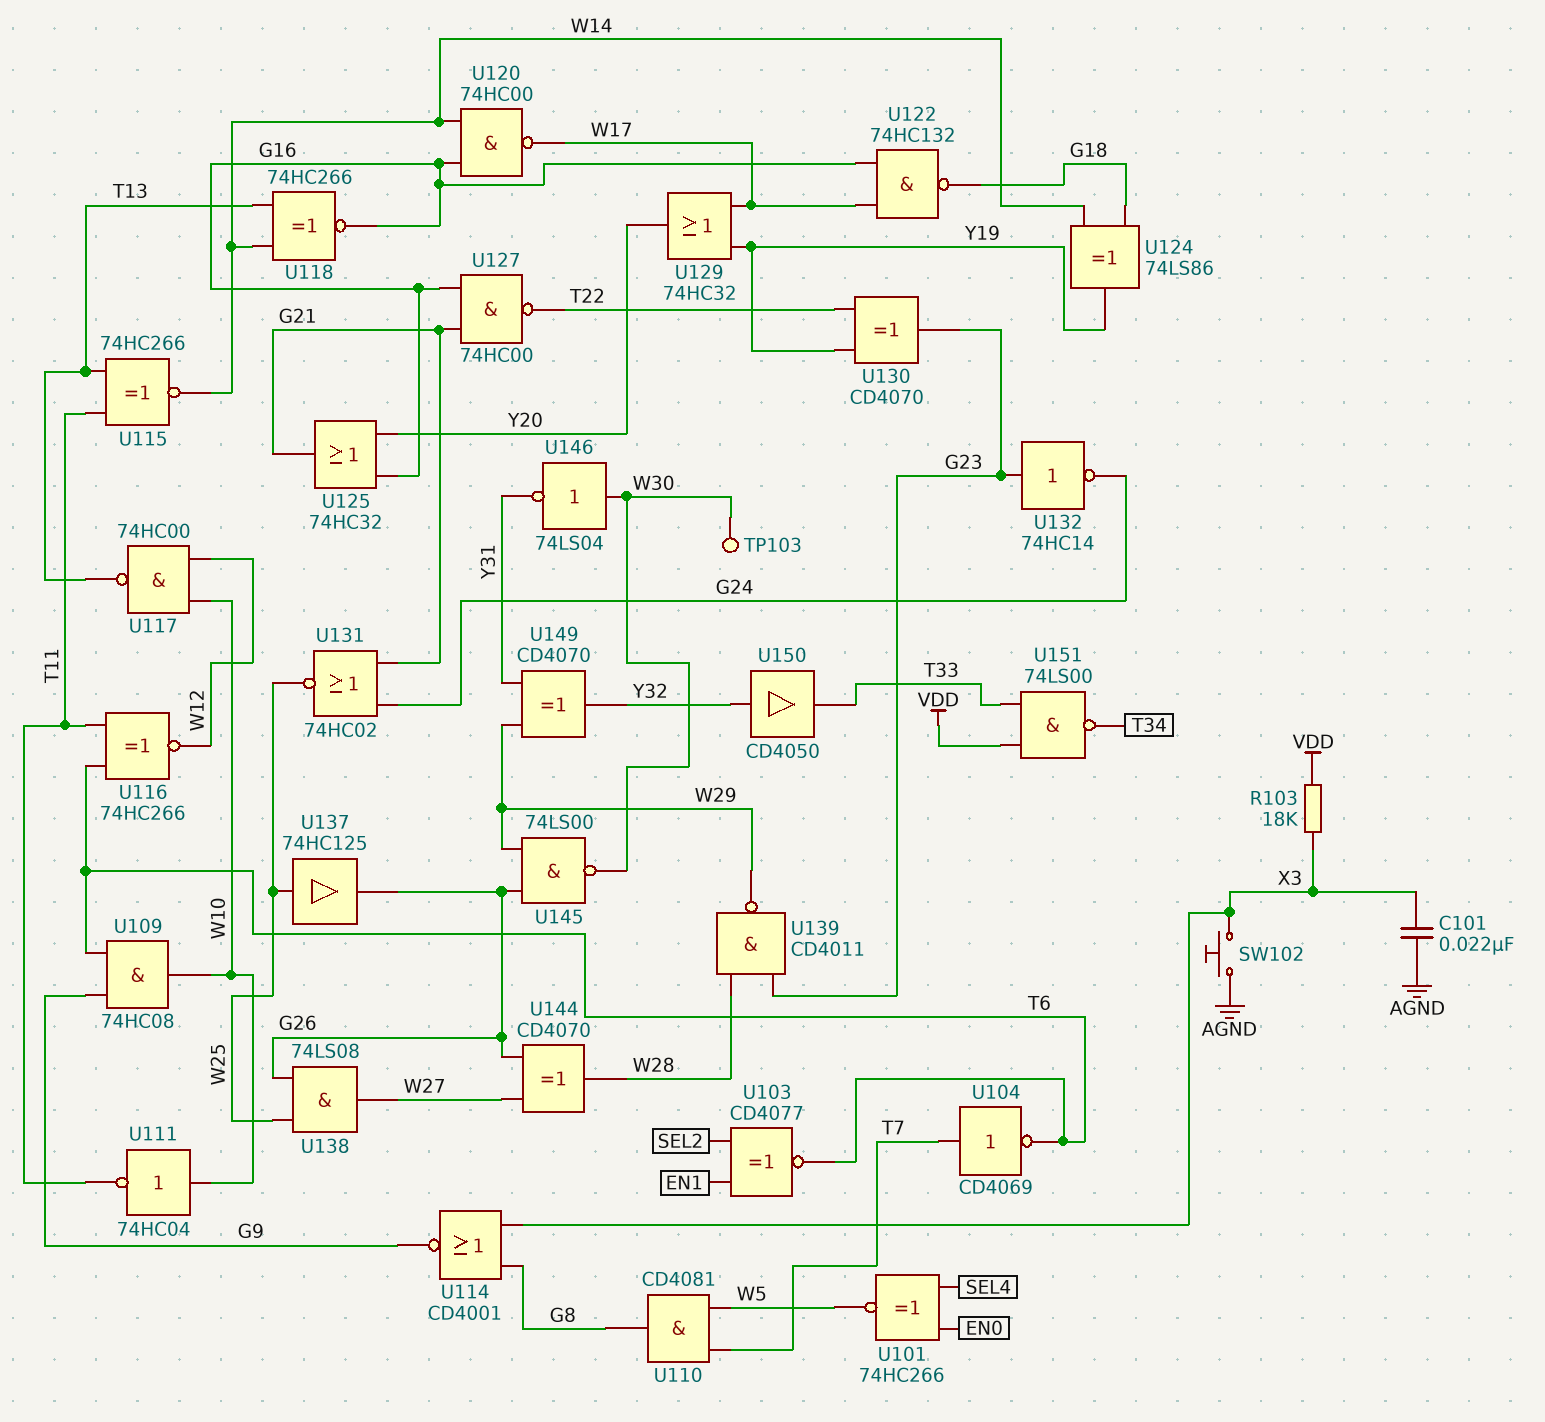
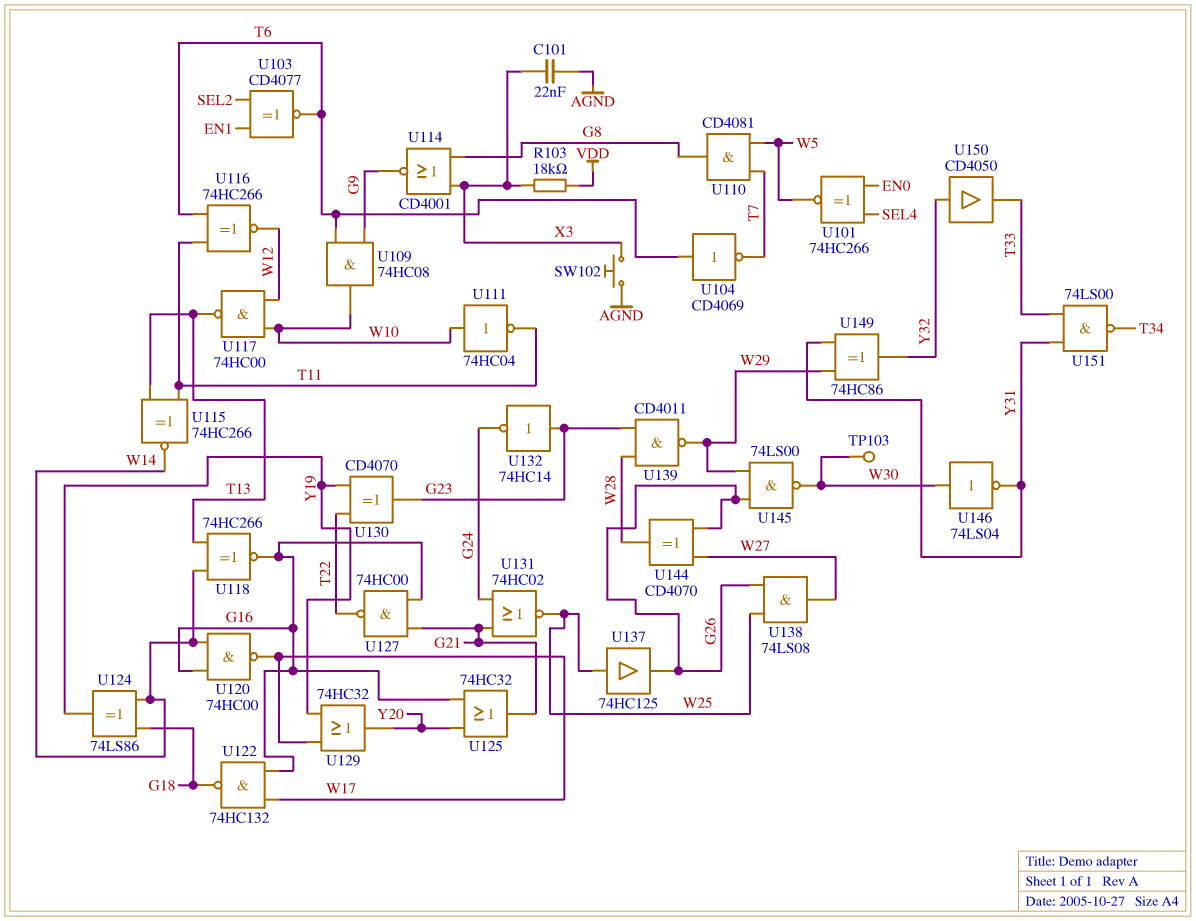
U104: NOT CD4069 (in T7, out T6) -> NOT CD4069 (in T6, out T7)
U149: XOR CD4070 (in W29, in Y31, out Y32) -> XOR 74HC86 (in W29, in Y31, out Y32)
U151: NAND 74LS00 (in T33, in VDD, out T34) -> NAND 74LS00 (in T33, in Y31, out T34)

